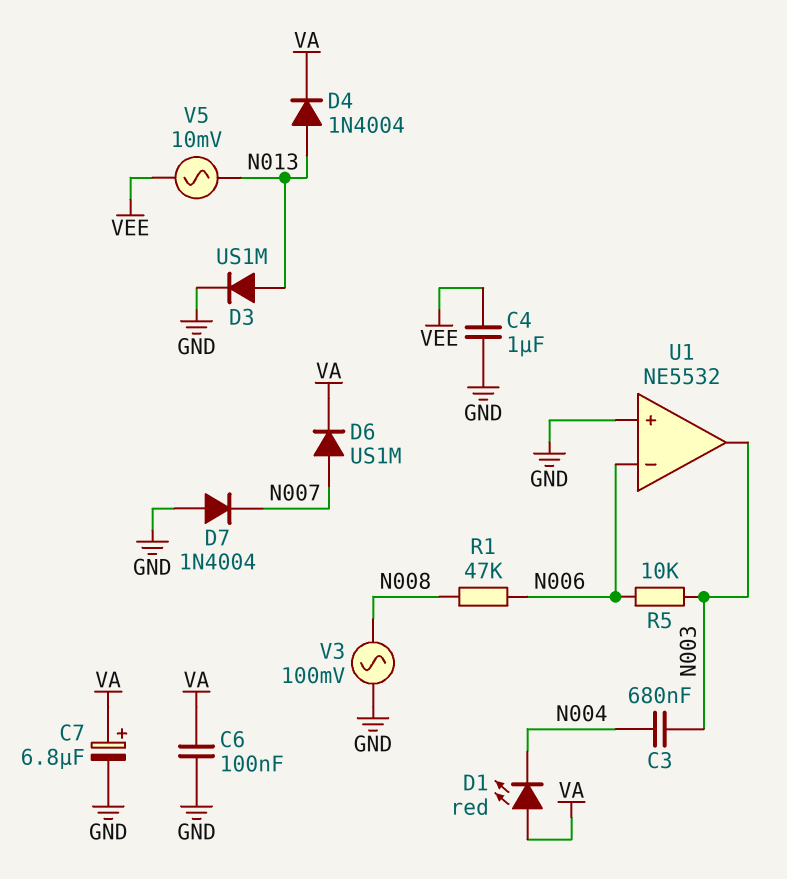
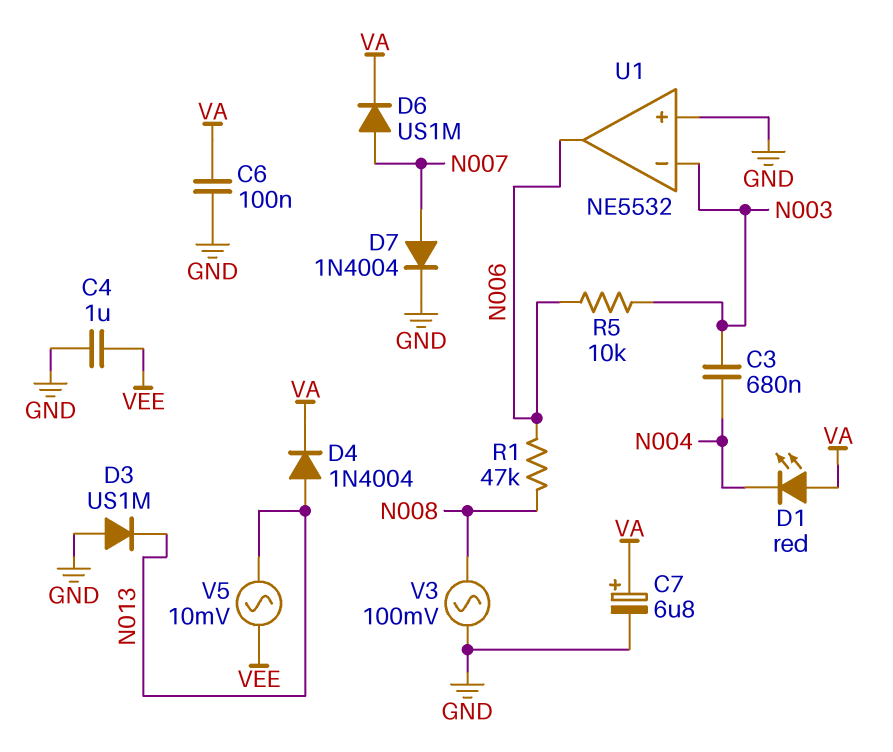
D3: diode US1M (A N013, K GND) -> diode US1M (A GND, K N013)
D7: diode 1N4004 (A GND, K N007) -> diode 1N4004 (A N007, K GND)
U1 pin in-: N006 -> N003
U1 pin out: N003 -> N006

